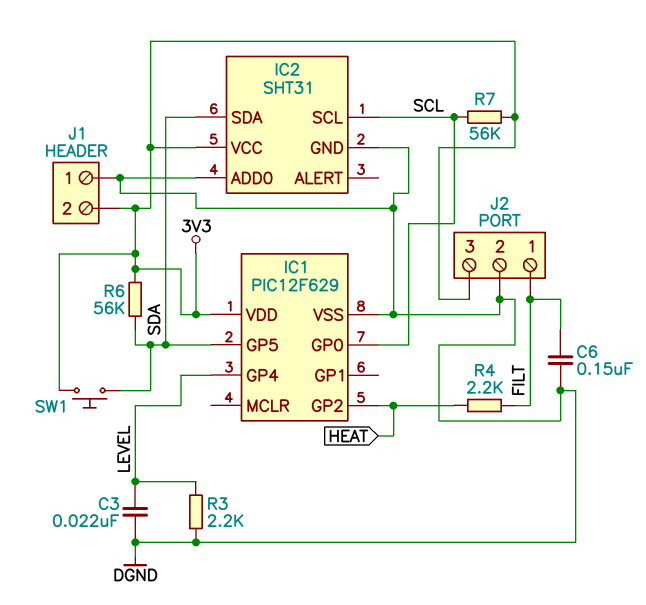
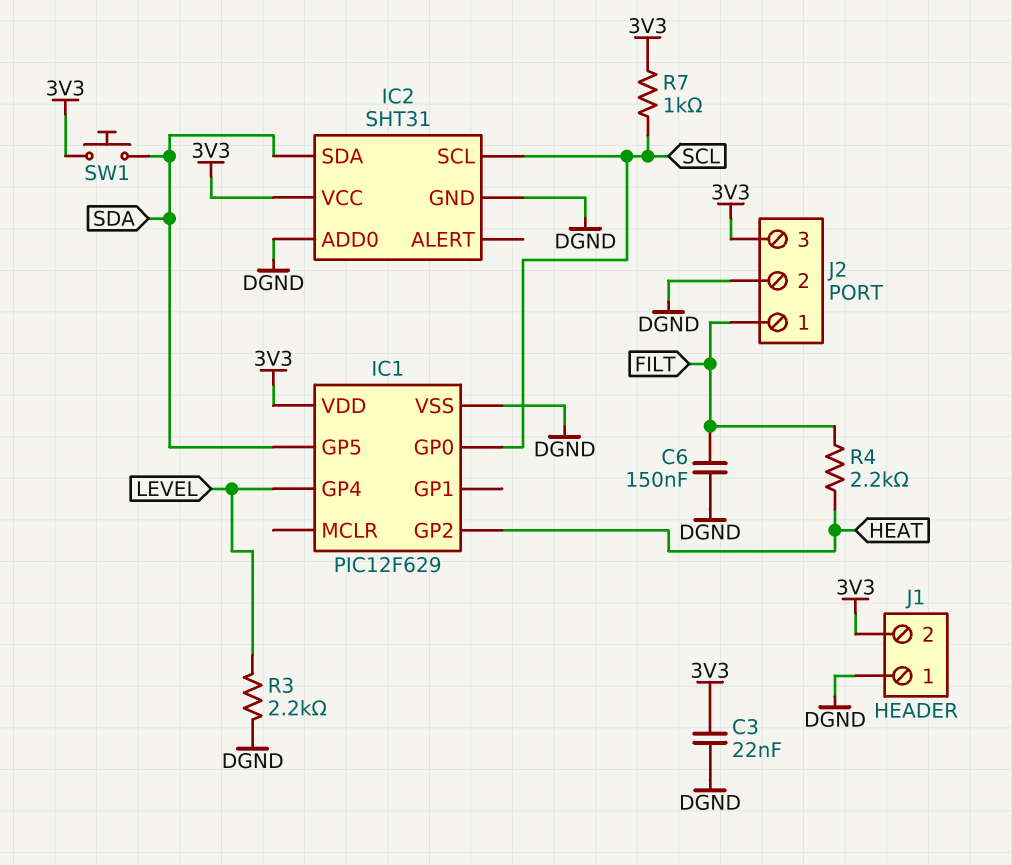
C3: 22nF (DGND, LEVEL) -> 22nF (3V3, DGND)
R6: 56k (3V3, SDA) -> none
R7: 56k (3V3, SCL) -> 1k (3V3, SCL)

